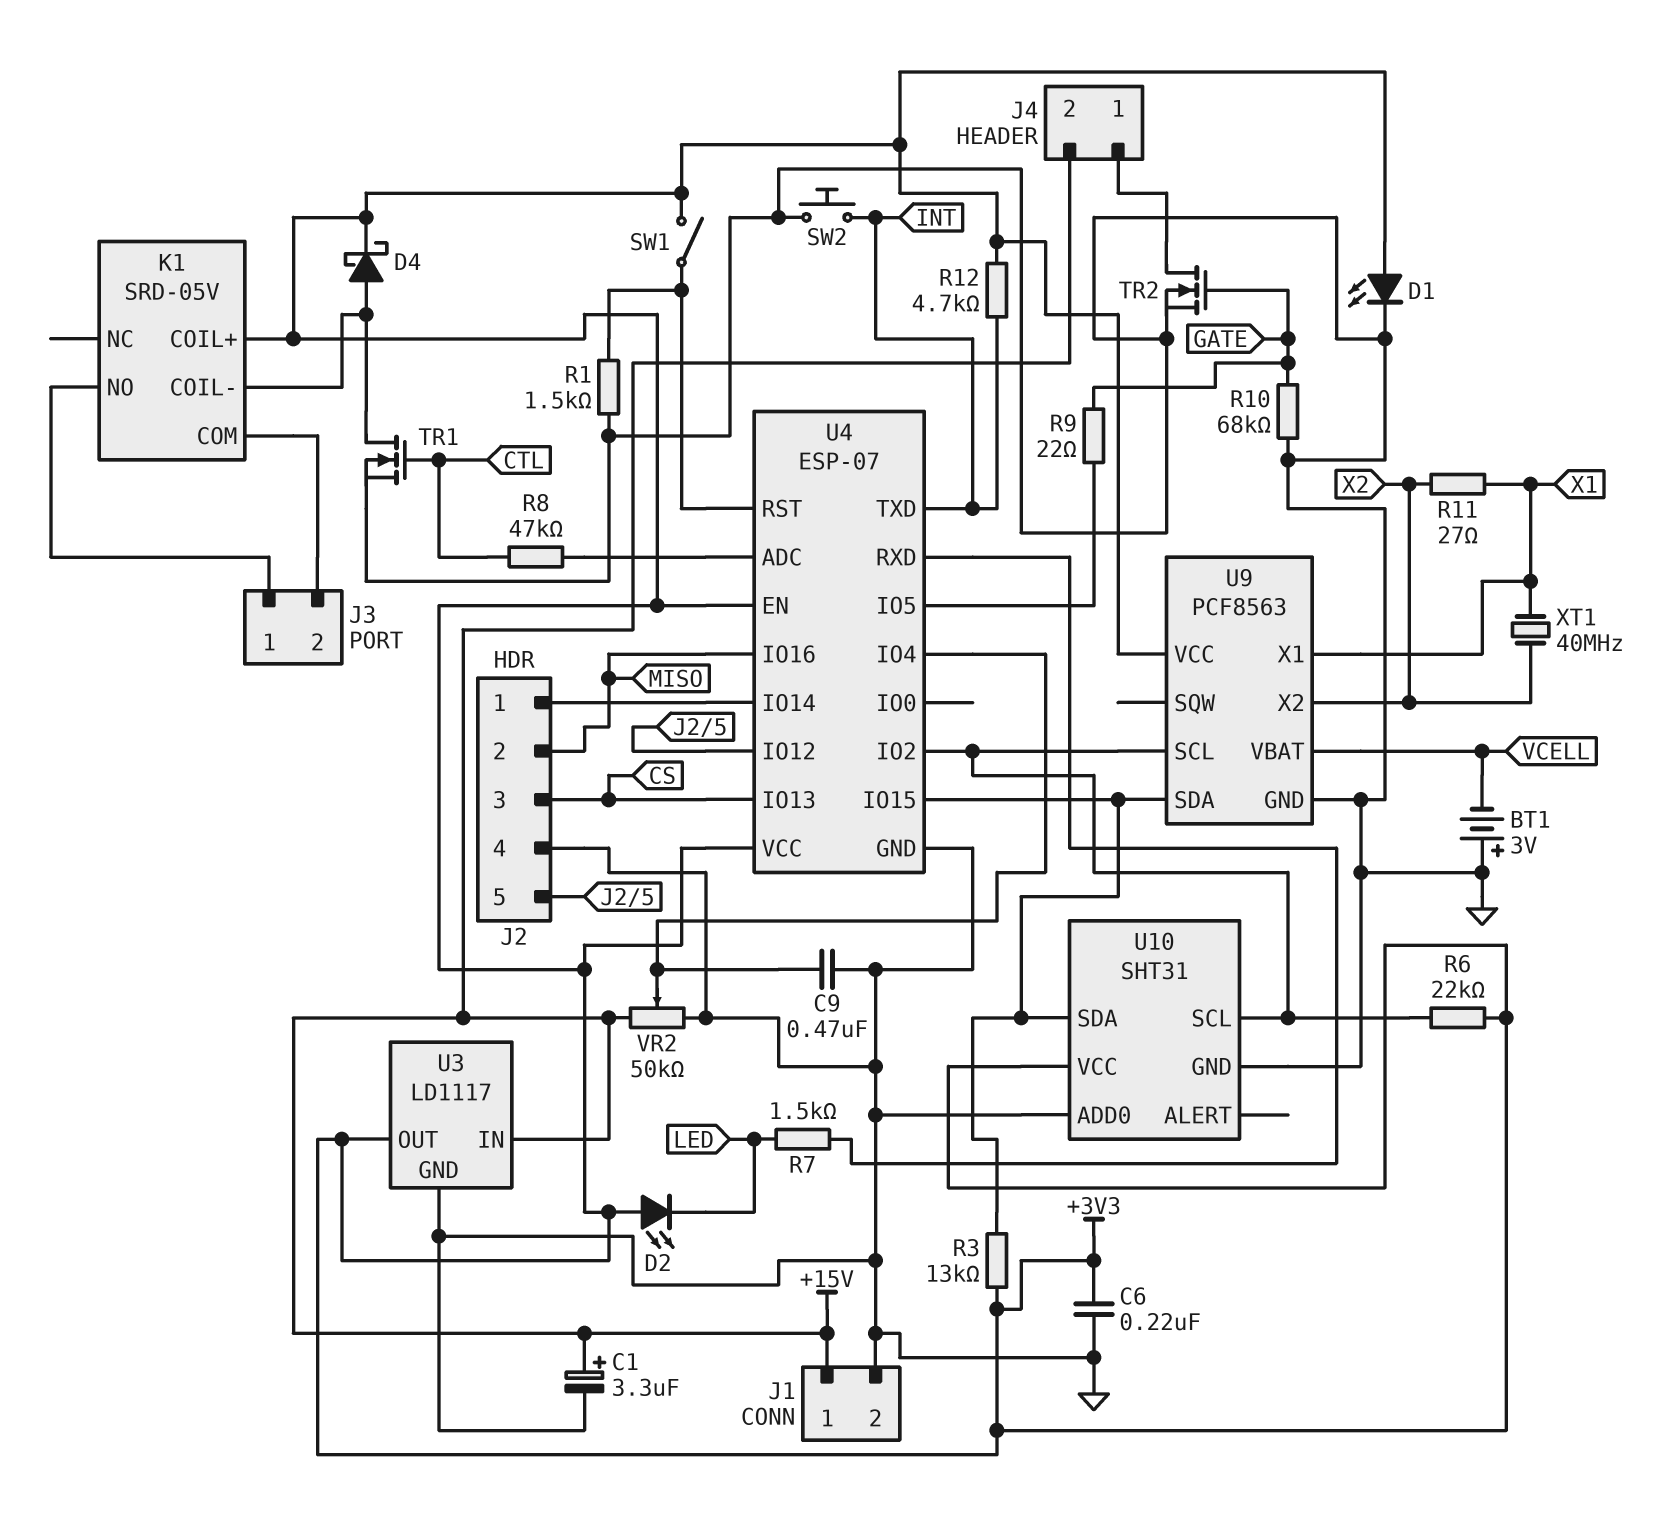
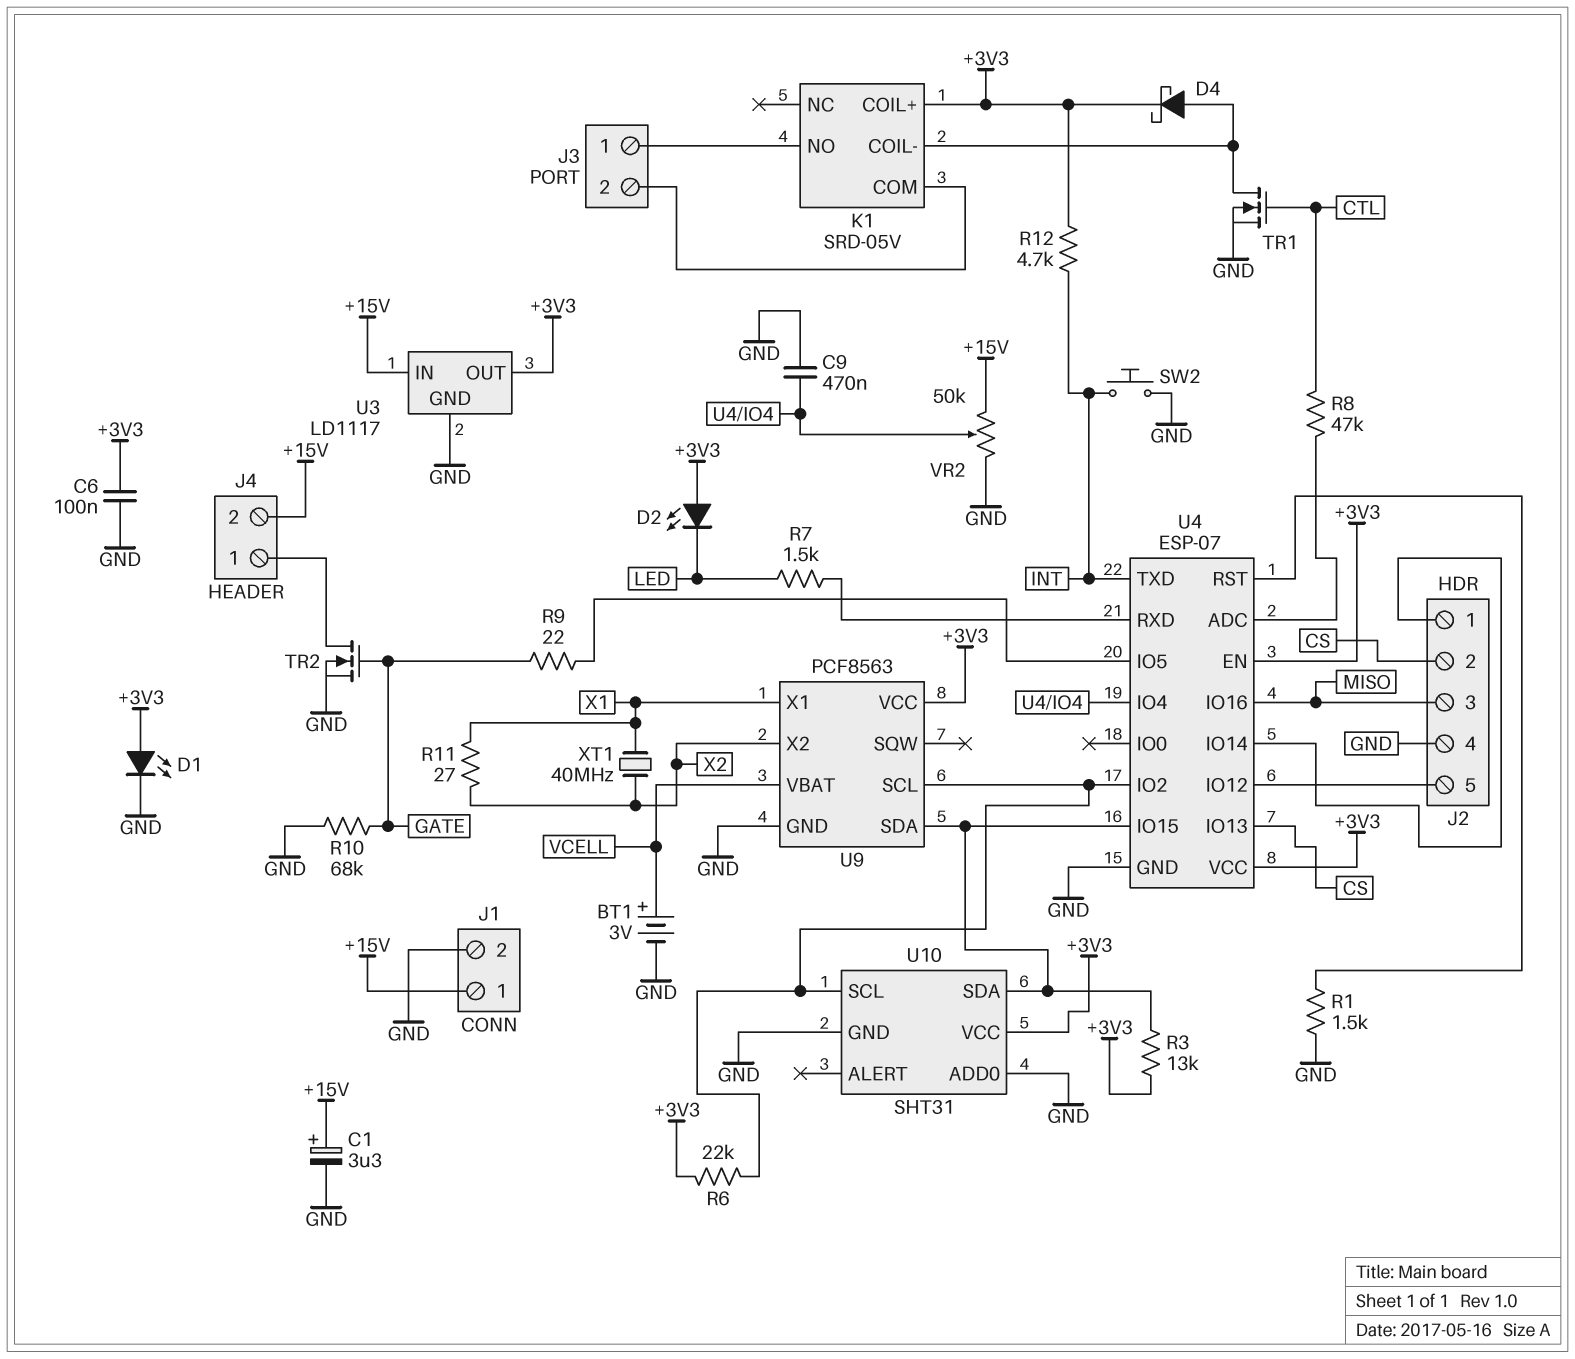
BT1: 3V (plus GND, minus VCELL) -> 3V (plus VCELL, minus GND)
C6: 220nF (+3V3, GND) -> 100nF (+3V3, GND)
J2 pin 2: MISO -> CS
J2 pin 3: CS -> MISO
SW1: switch (+3V3, U4/RST) -> none

